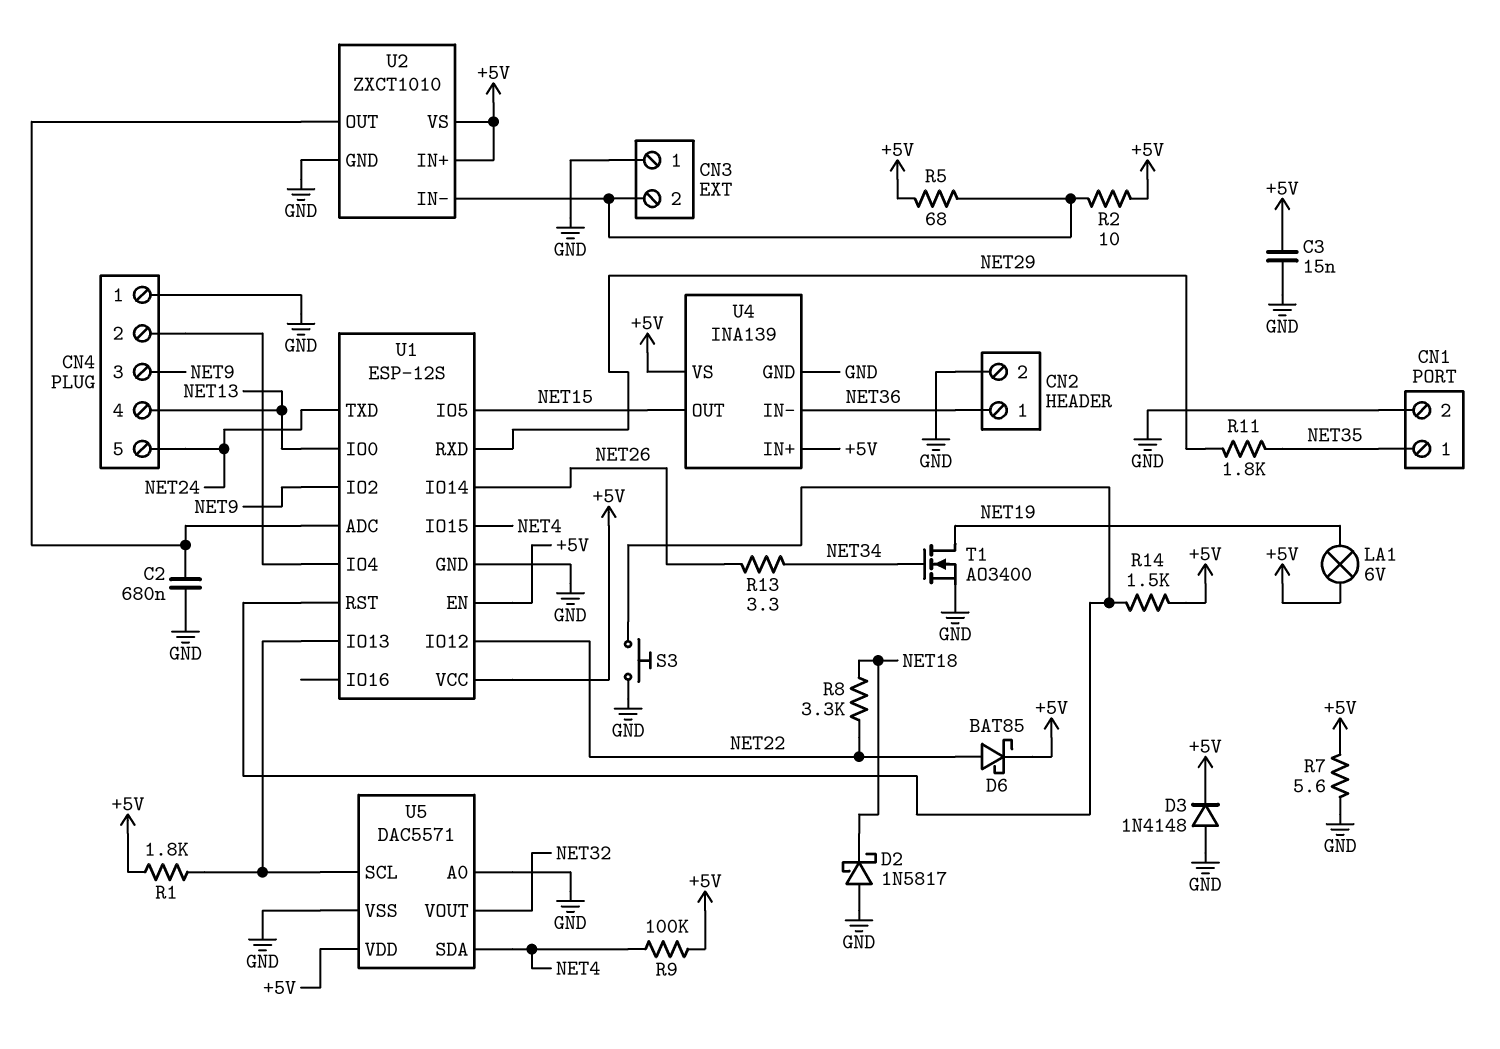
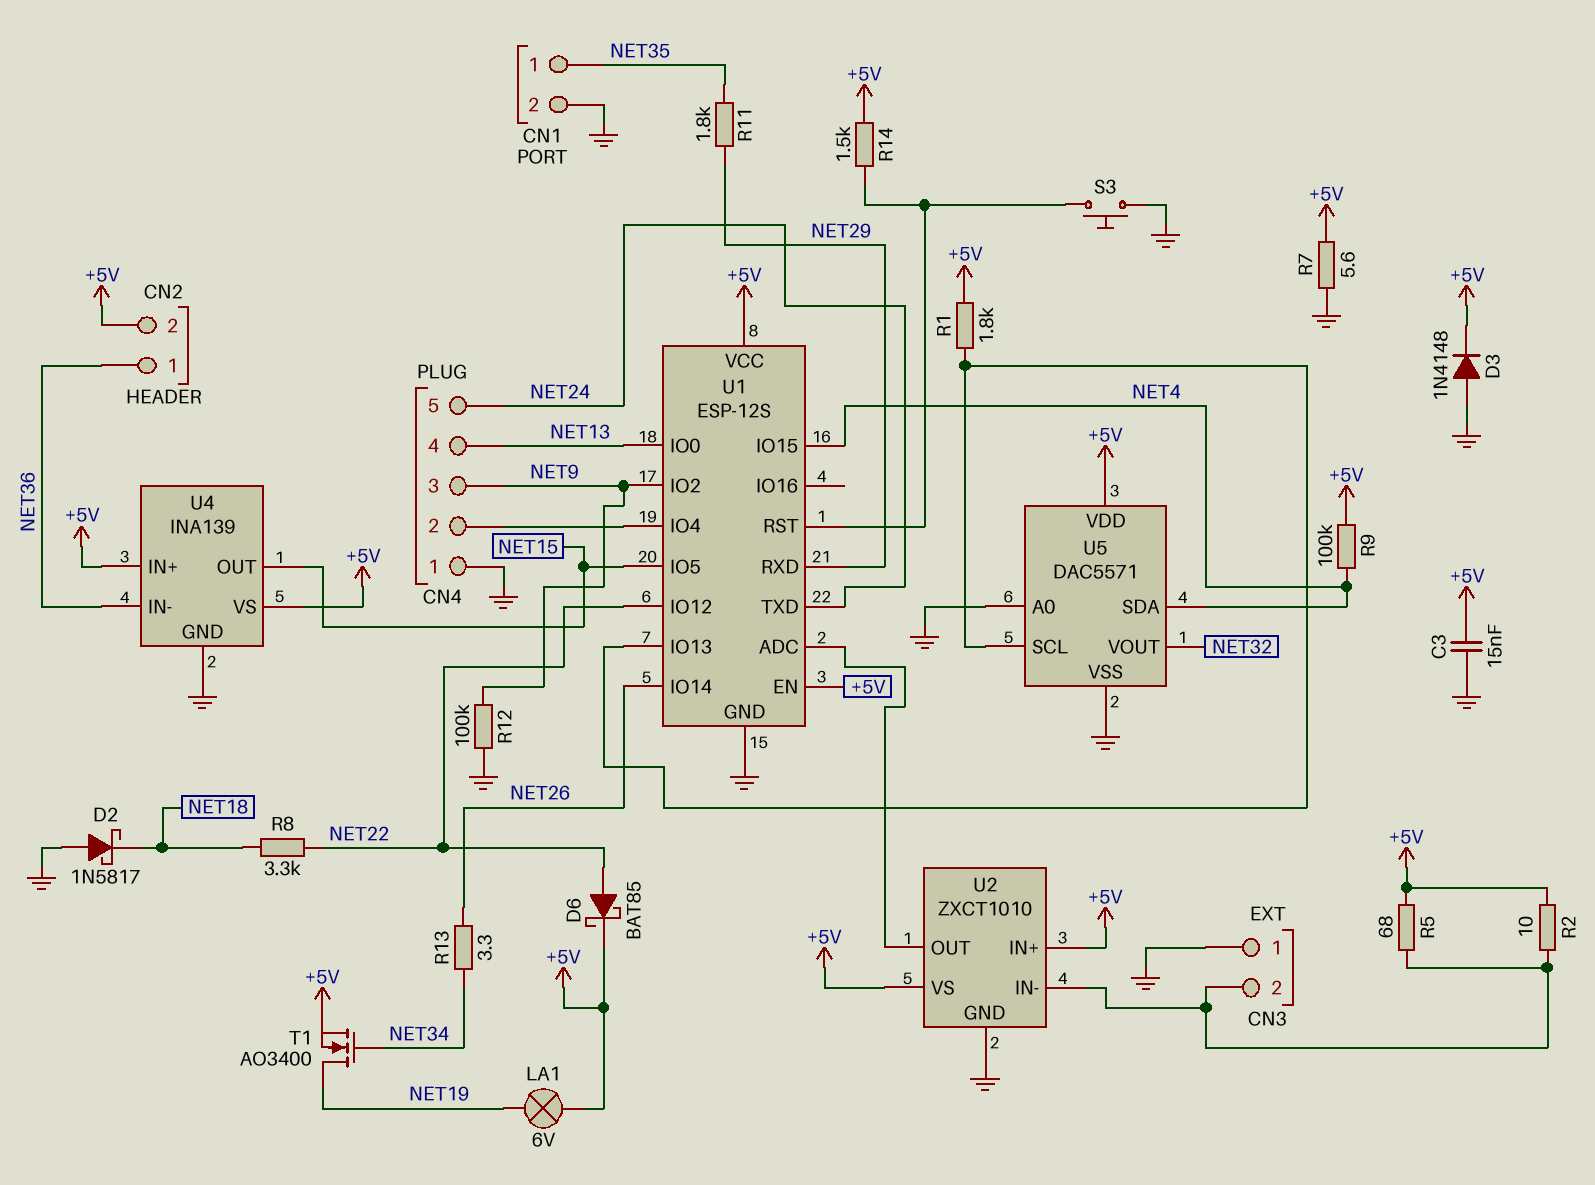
C2: 680nF (GND, U1/ADC) -> none
CN2 pin 2: GND -> +5V
R12: none -> 100k (GND, NET9)
T1: NMOS AO3400 (G NET34, D NET19, S GND) -> NMOS AO3400 (G NET34, D NET19, S +5V)

